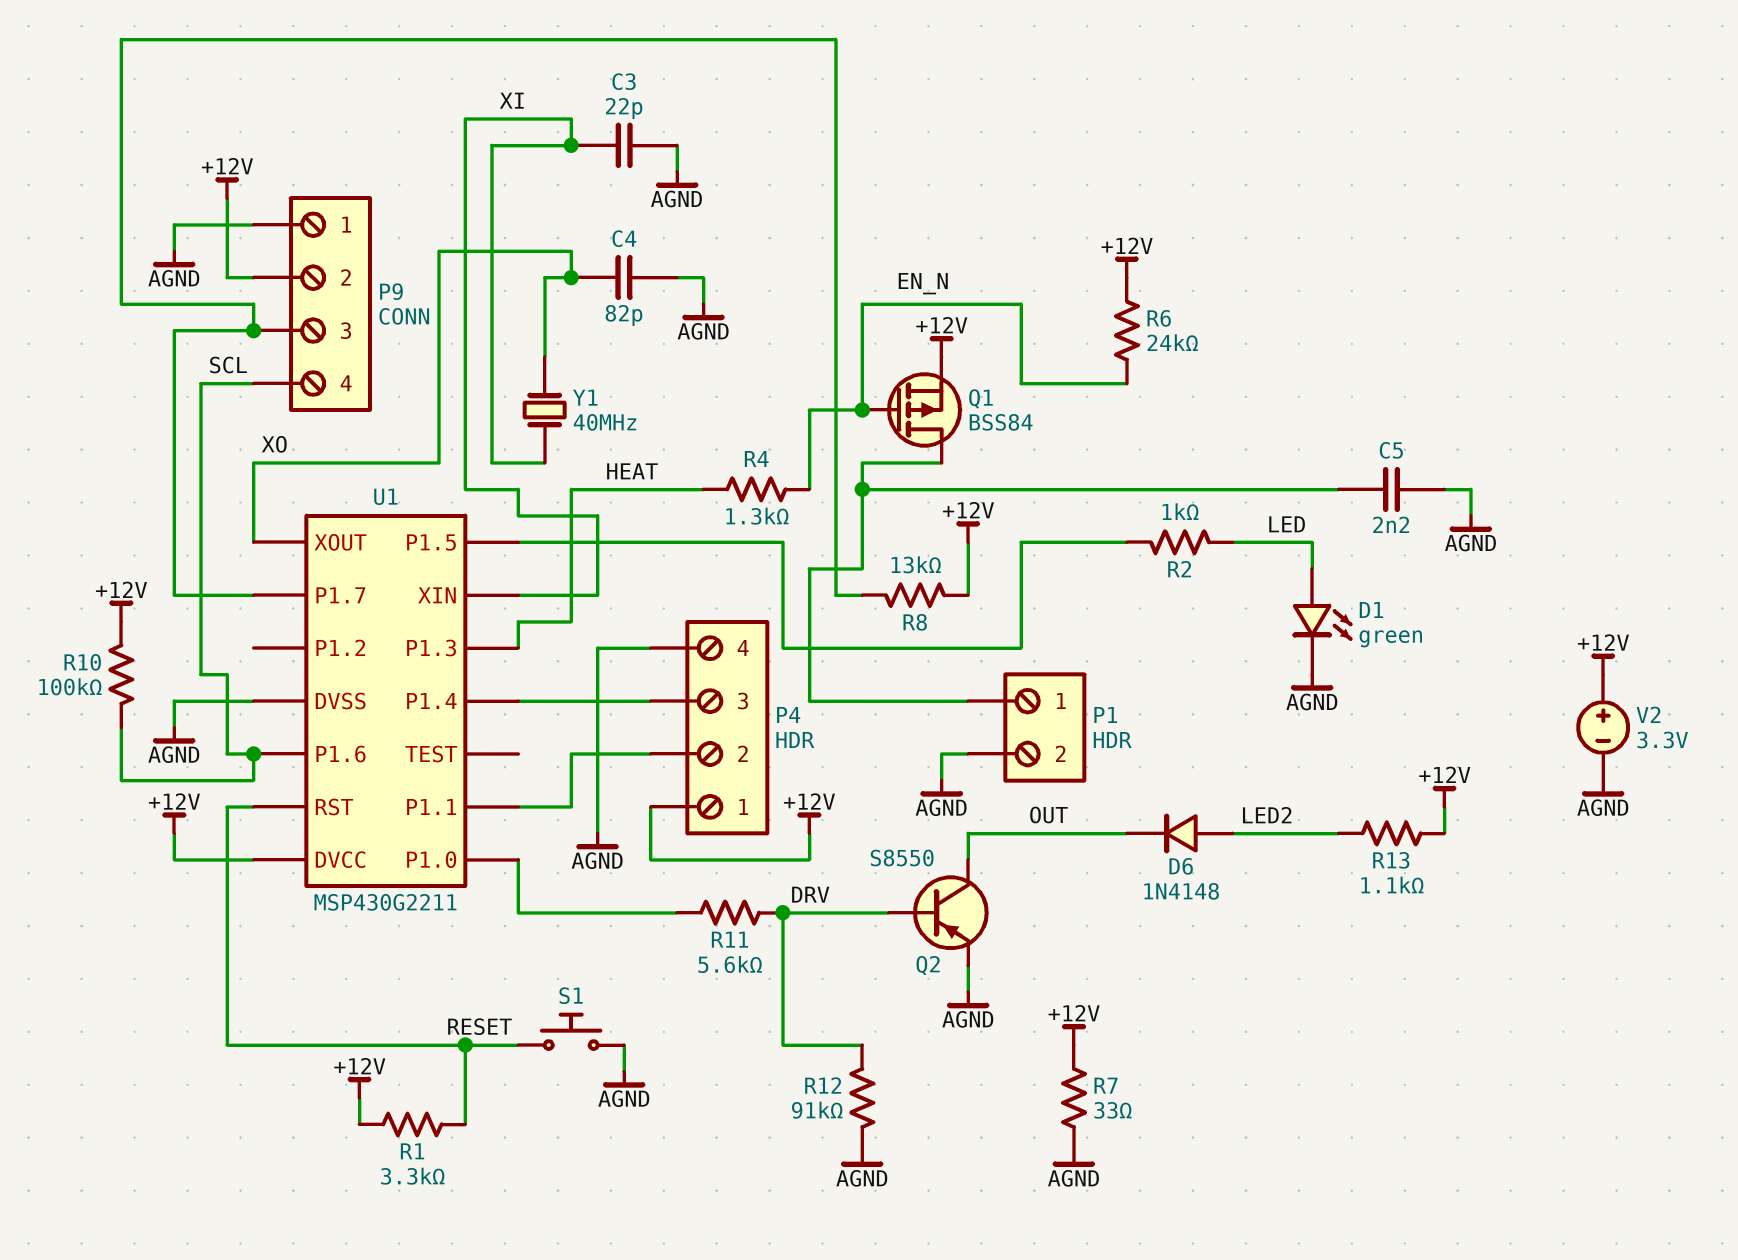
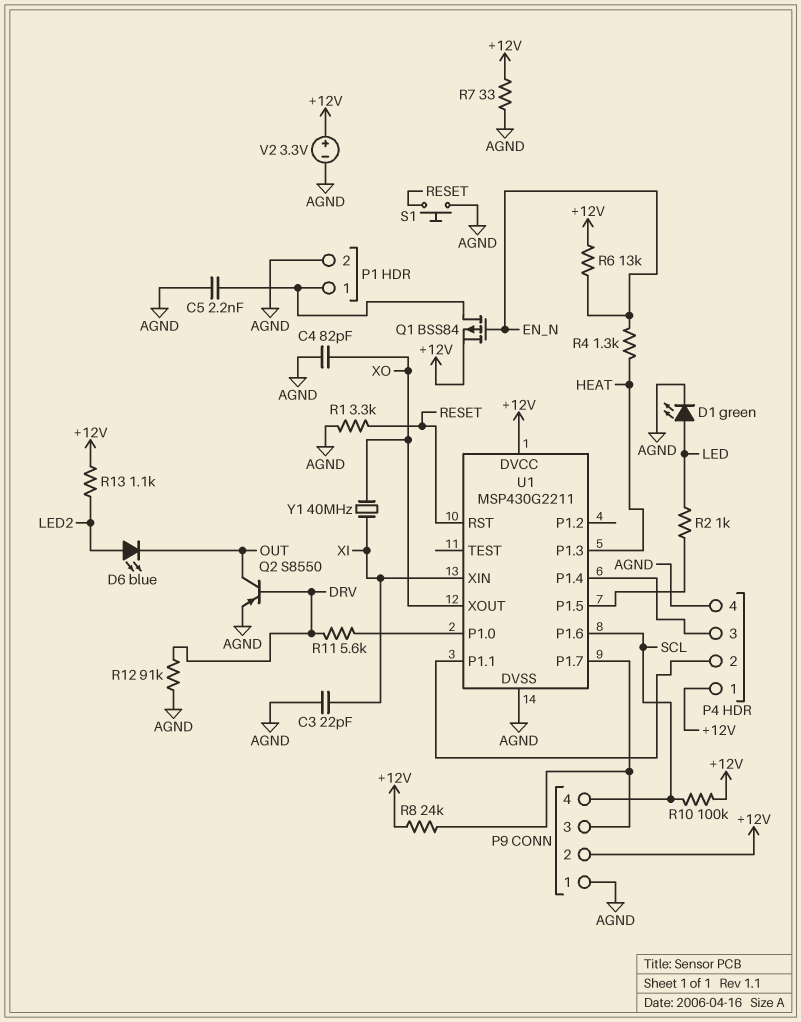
D6: diode 1N4148 (A LED2, K OUT) -> LED blue (A LED2, K OUT)
R1: 3.3k (+12V, RESET) -> 3.3k (AGND, RESET)
R6: 24k (+12V, EN_N) -> 13k (+12V, EN_N)
R8: 13k (+12V, P9/3) -> 24k (+12V, P9/3)

